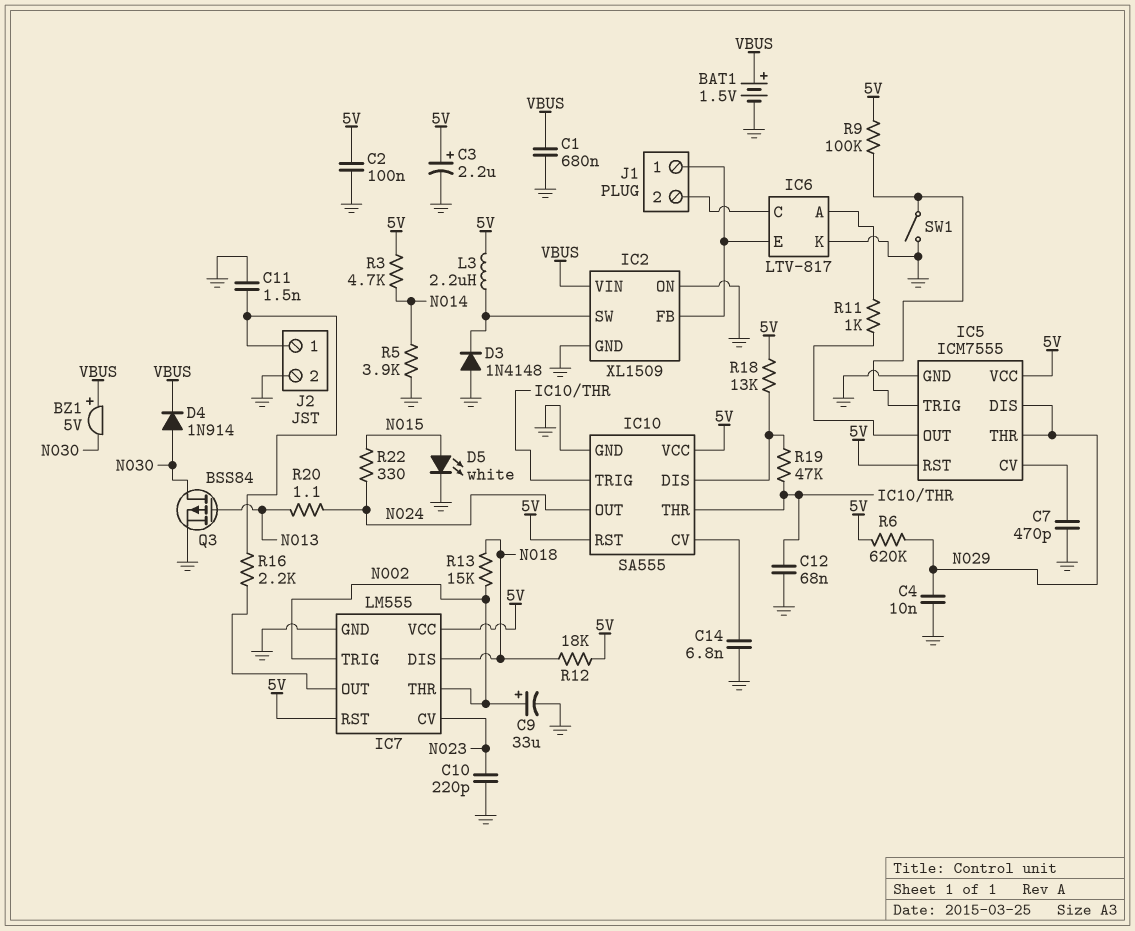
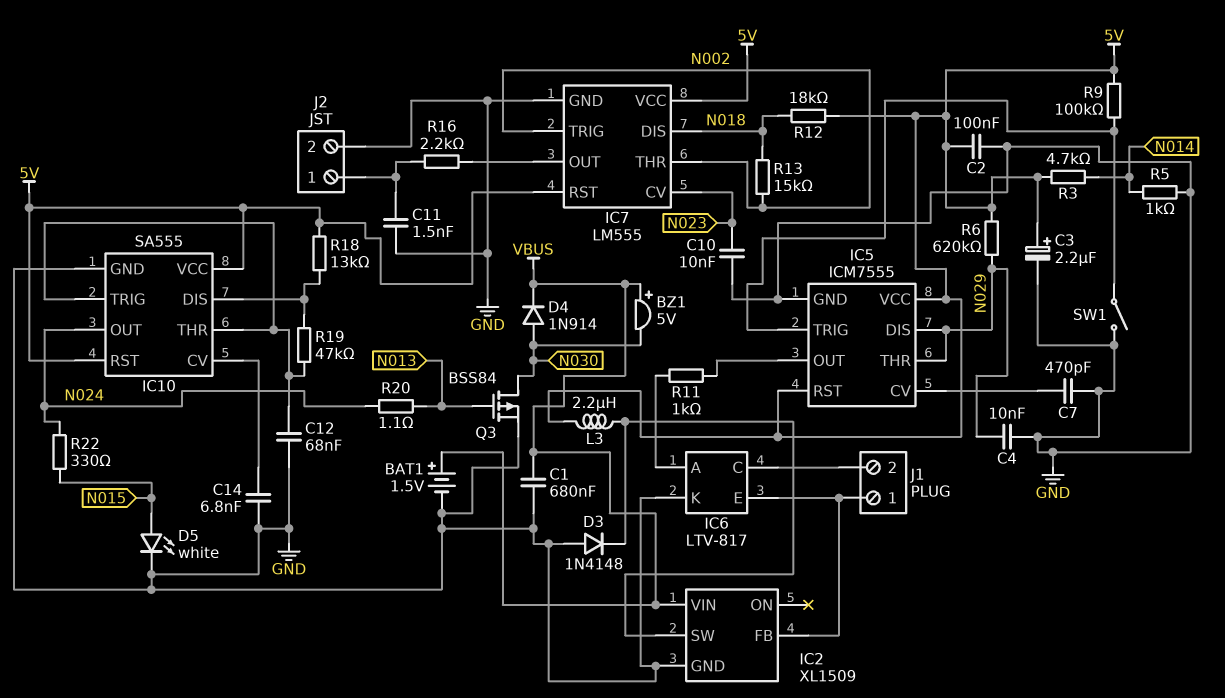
C9: 33uF (plus N002, minus GND) -> none
C10: 220pF (GND, N023) -> 10nF (GND, N023)
IC2 pin ON: GND -> none
R5: 3.9k (GND, N014) -> 1k (GND, N014)

